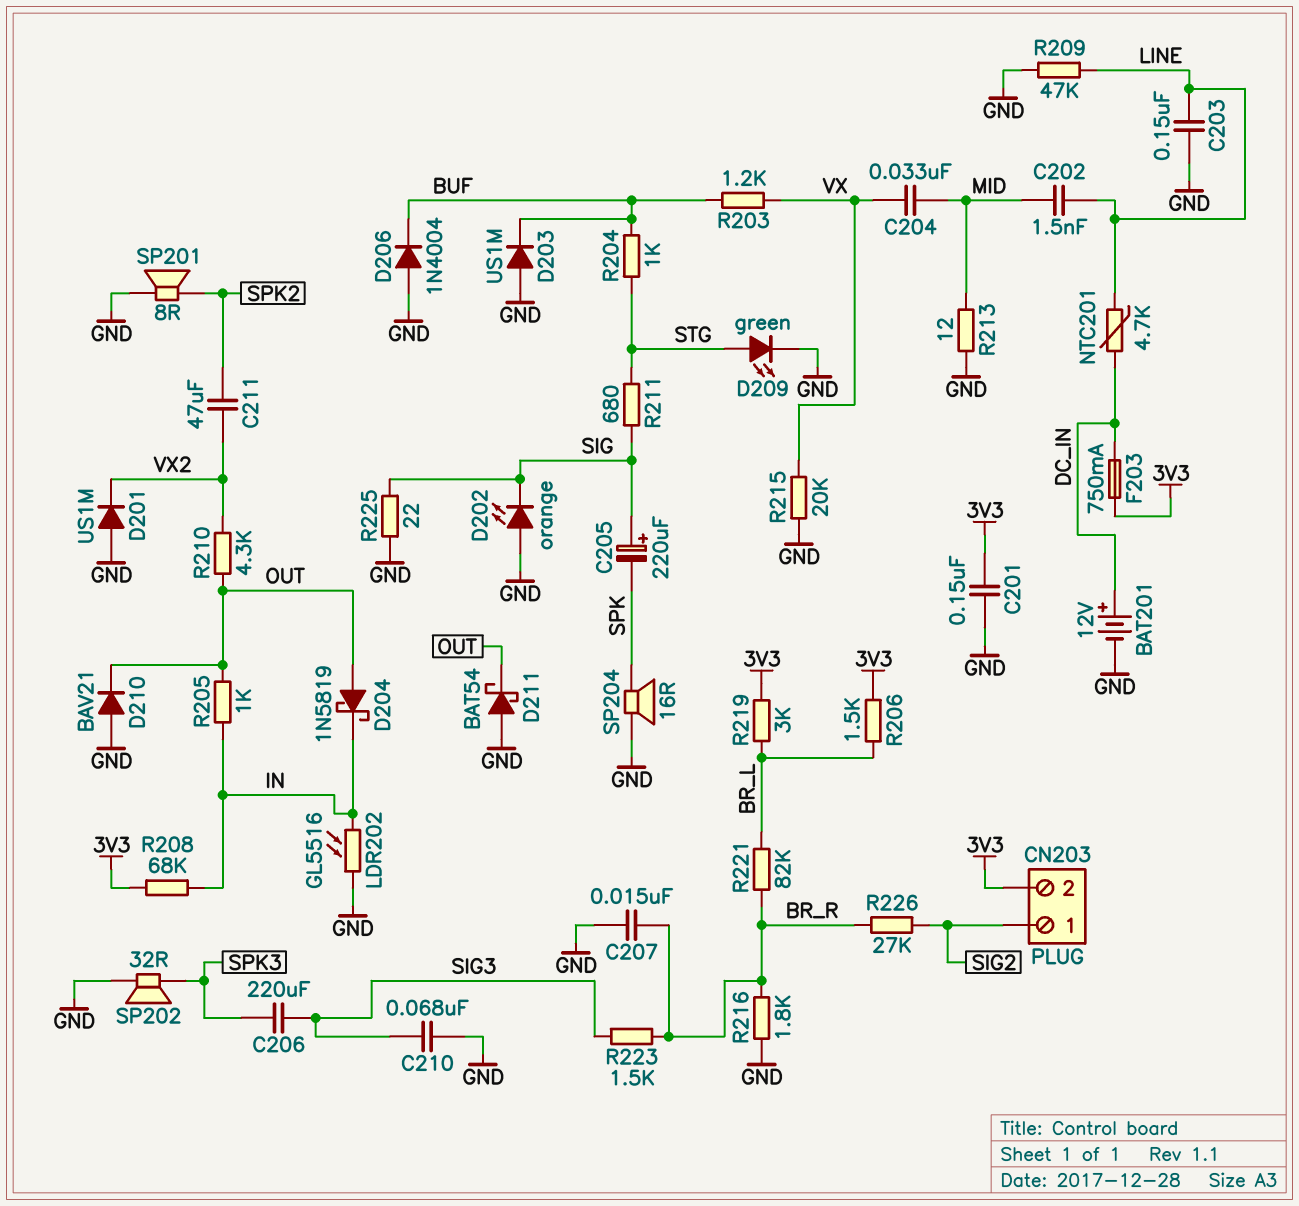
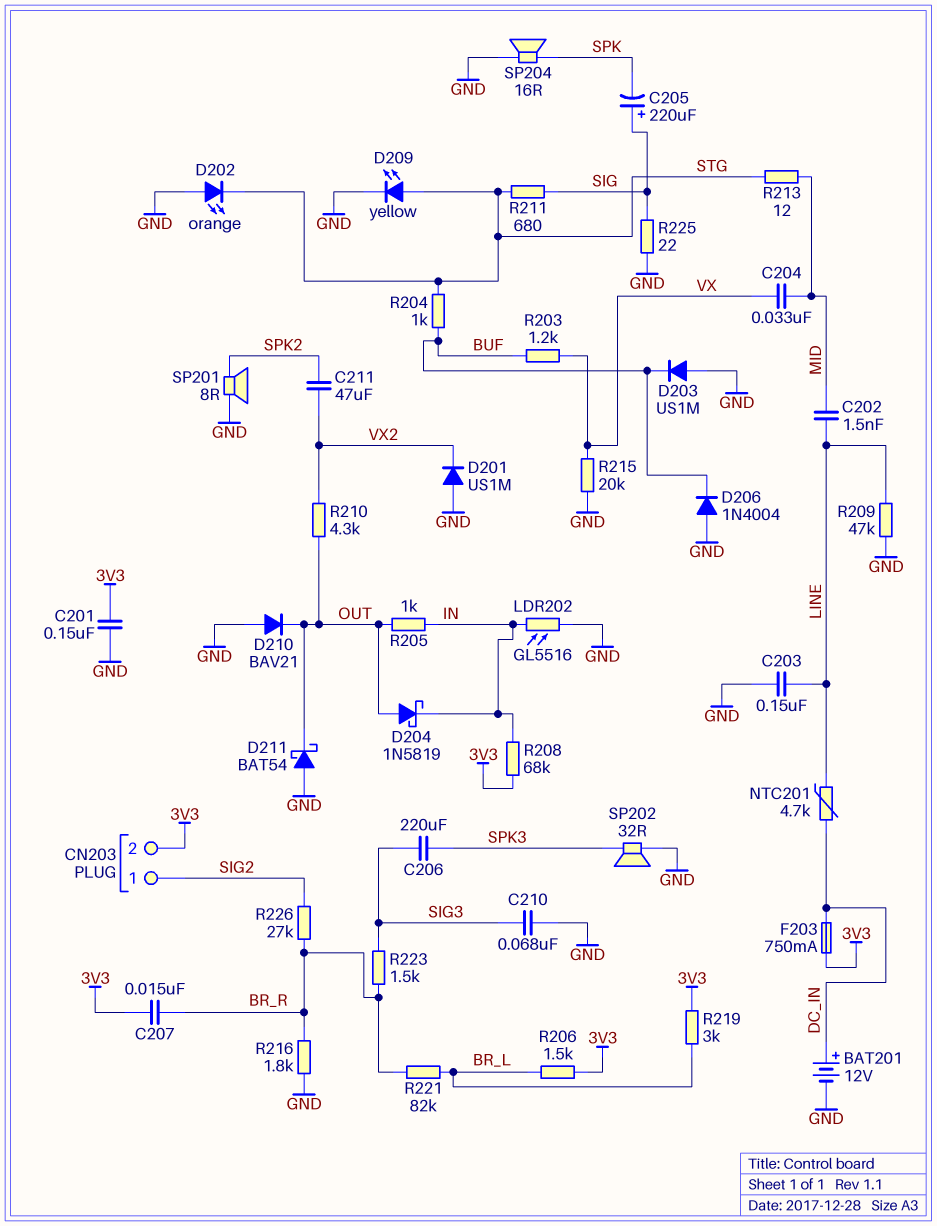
C207: 15nF (BR_R, GND) -> 15nF (3V3, BR_R)
D202: LED orange (A GND, K SIG) -> LED orange (A GND, K STG)
D209: LED green (A STG, K GND) -> LED yellow (A STG, K GND)
R213: 12 (GND, MID) -> 12 (MID, STG)

